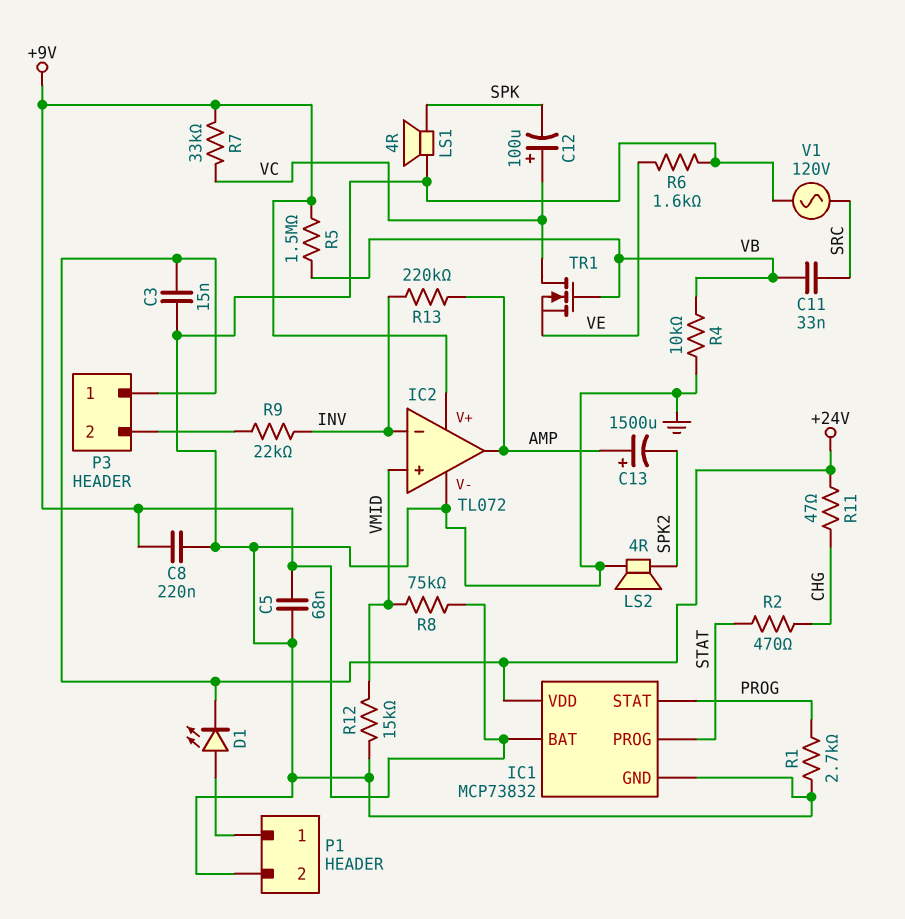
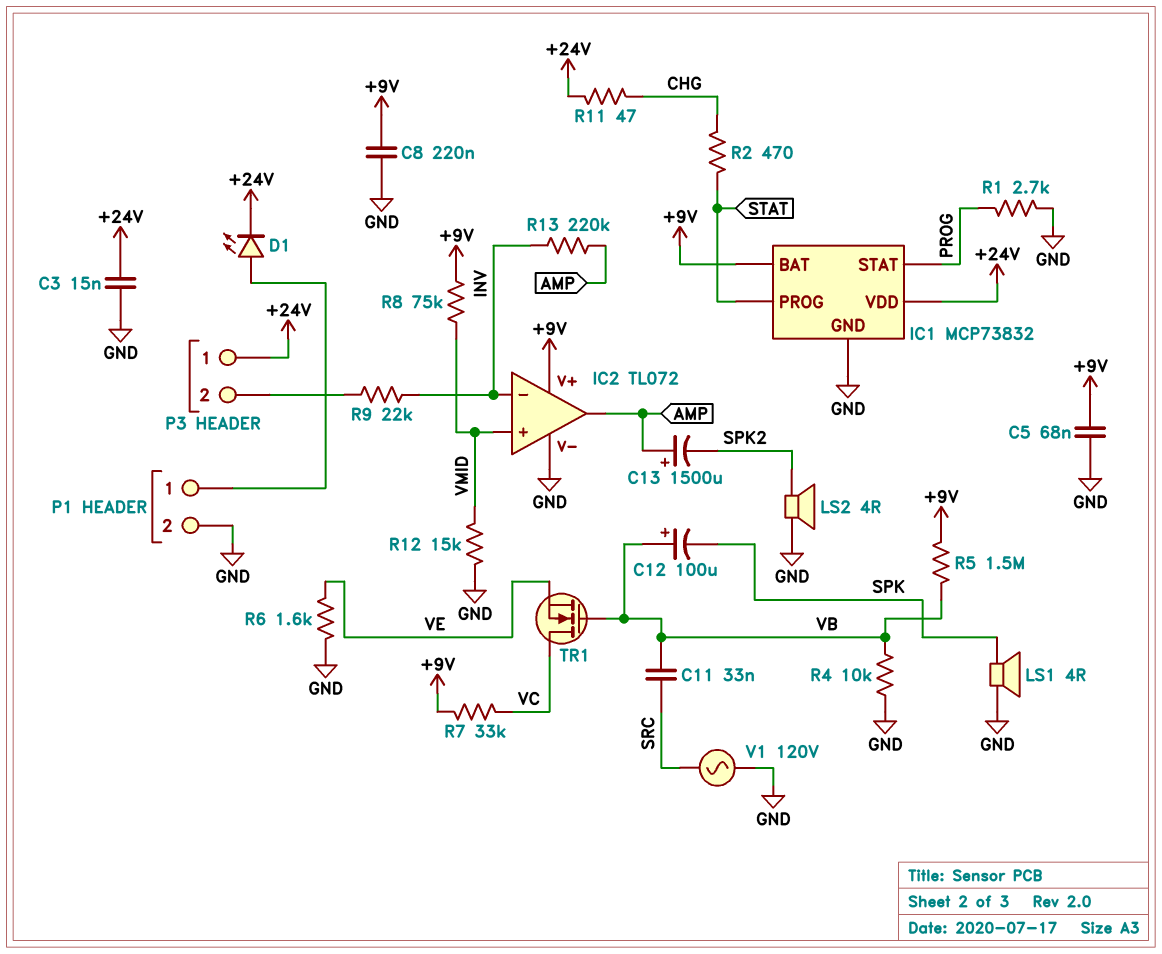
C12: 100uF (plus VC, minus SPK) -> 100uF (plus VB, minus SPK)

